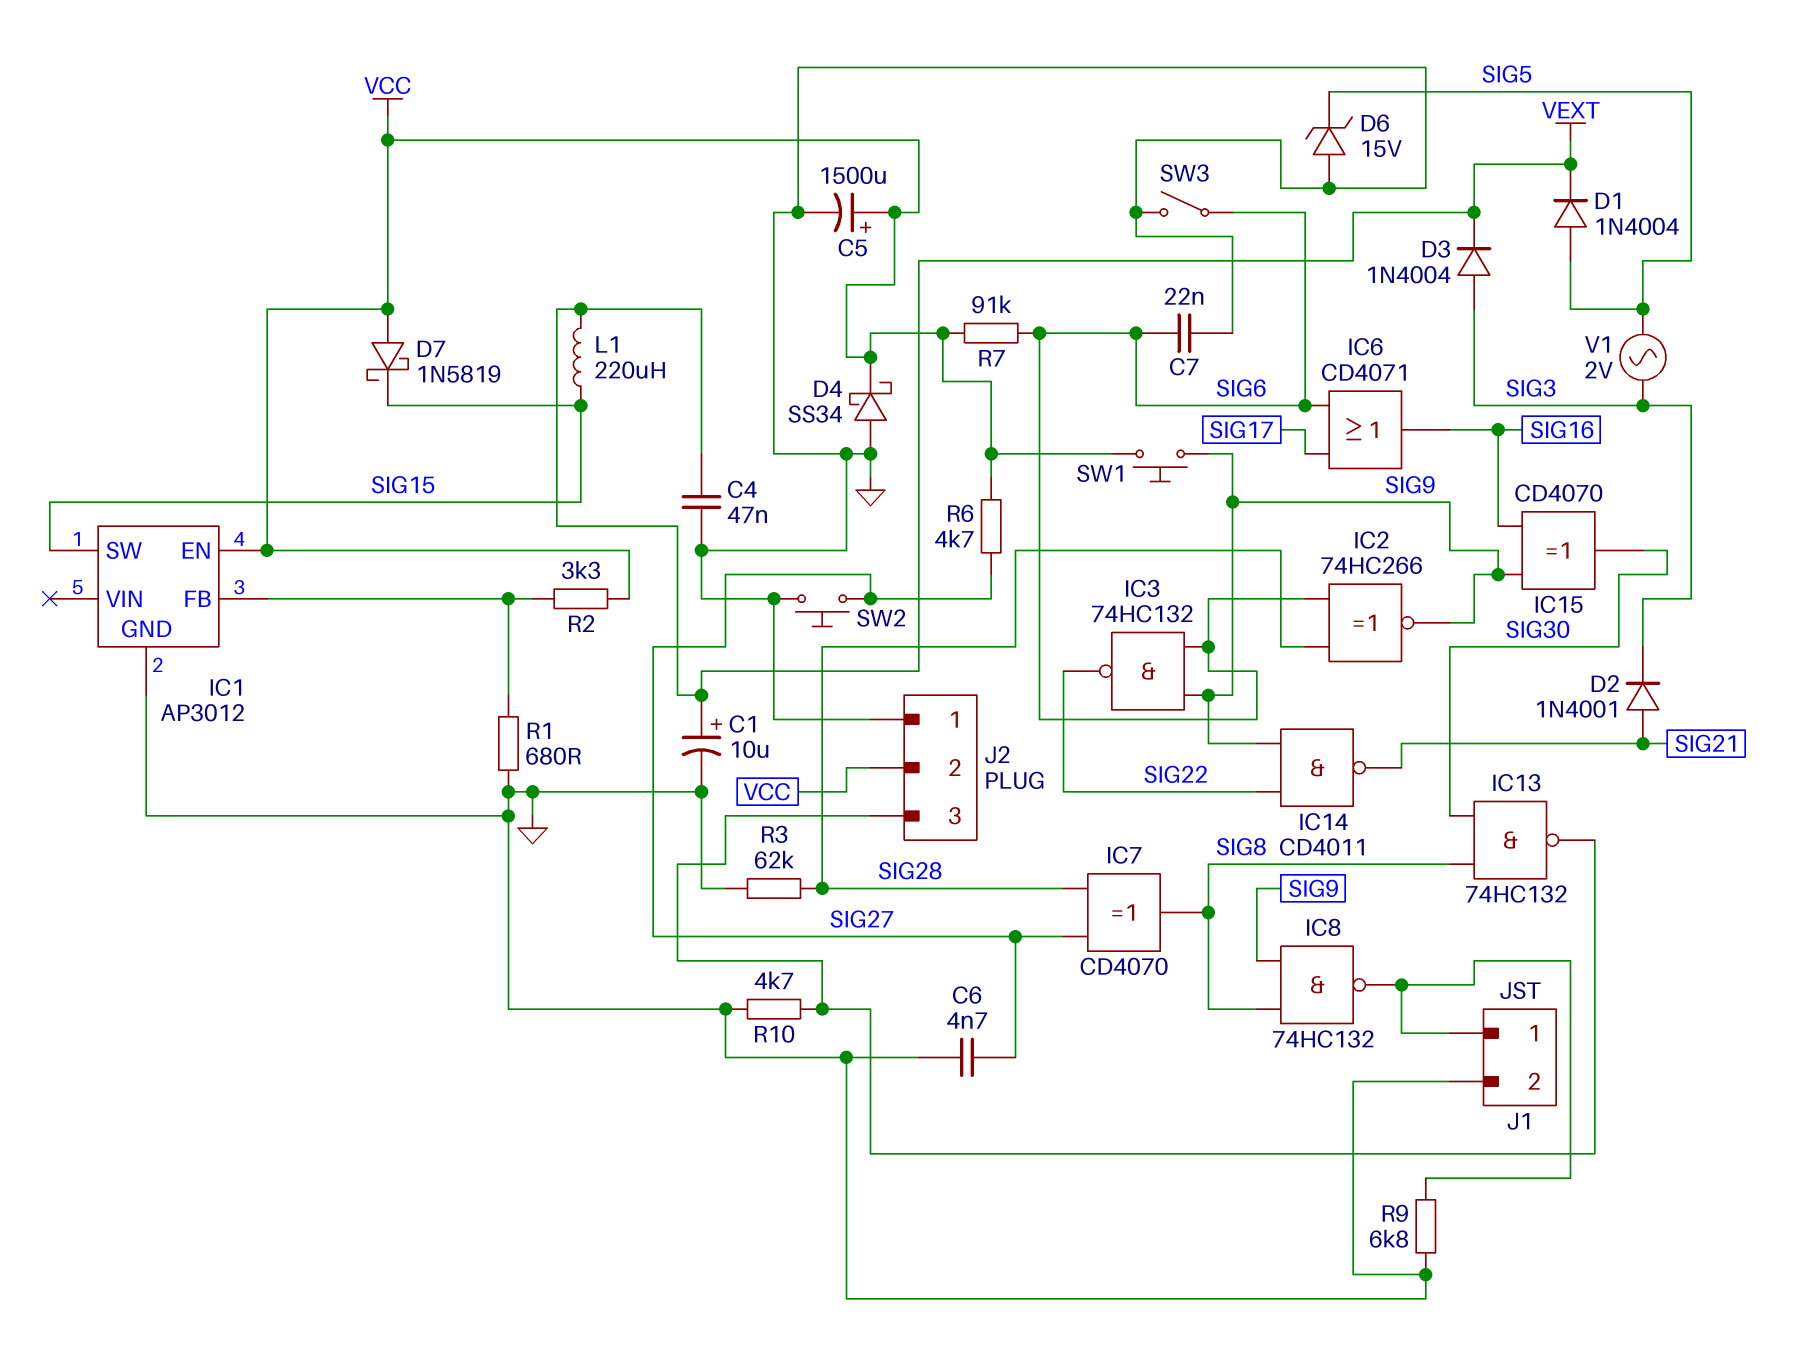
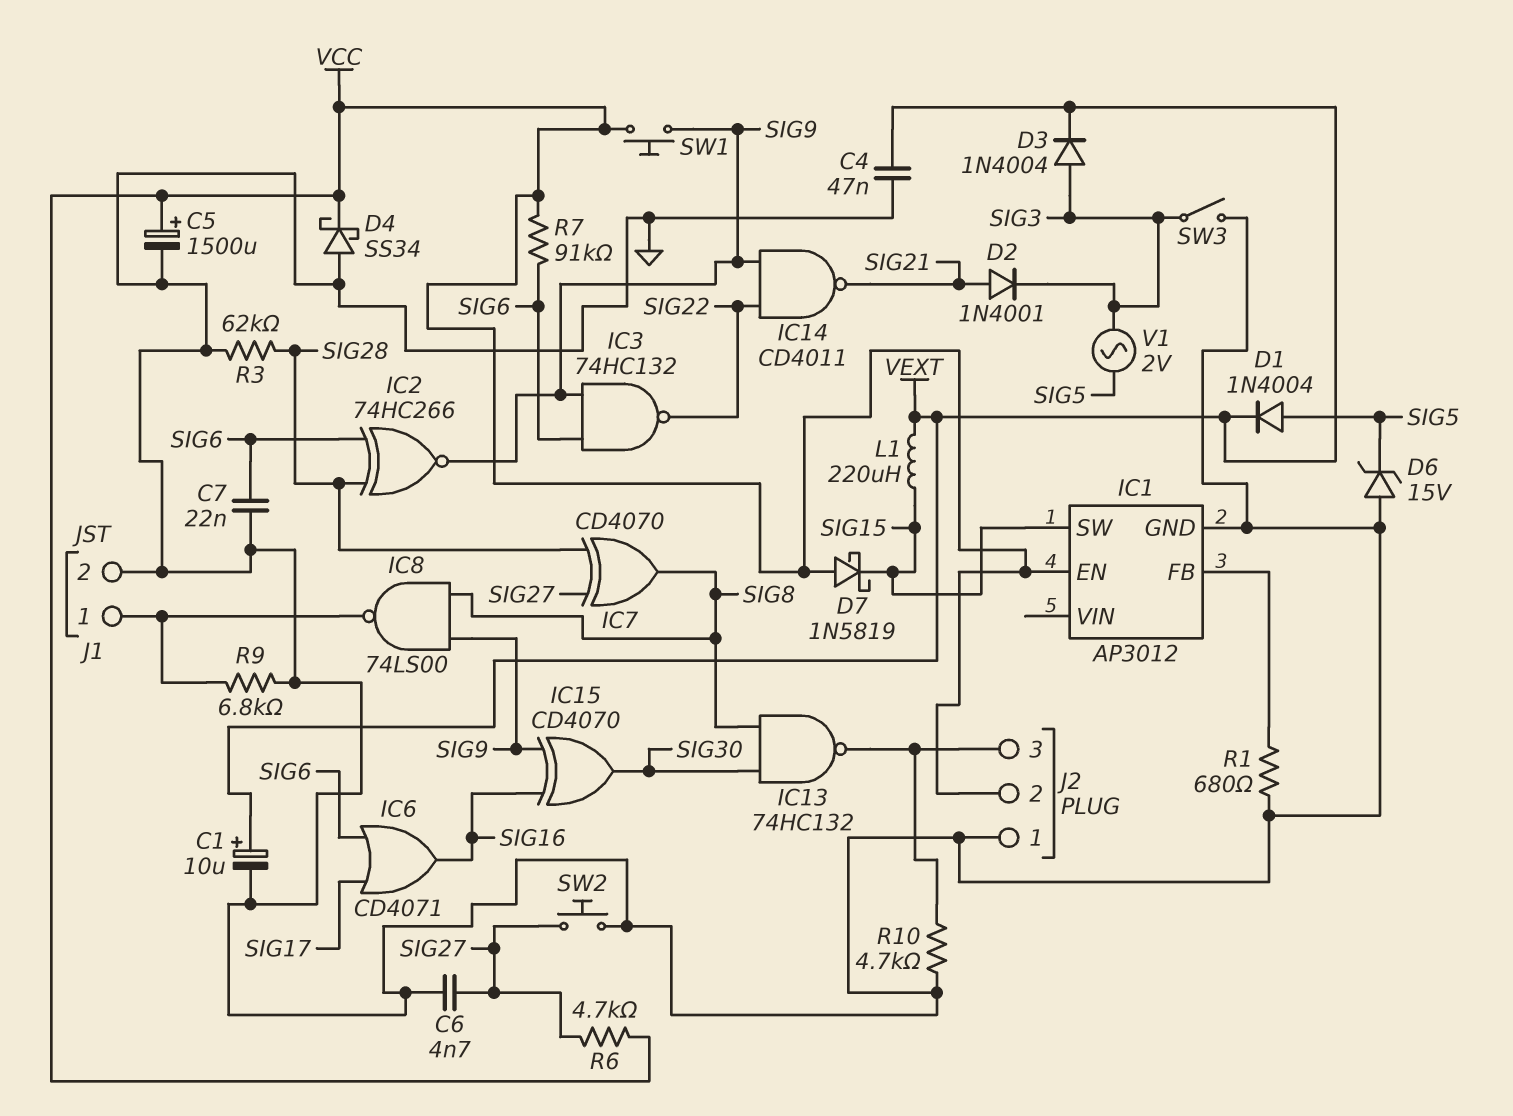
IC8: NAND 74HC132 (in SIG8, in SIG9, out J1/1) -> NAND 74LS00 (in SIG8, in SIG9, out J1/1)
R2: 3.3k (IC1/FB, VCC) -> none
SW3: switch (GND, SIG6) -> switch (GND, SIG3)

